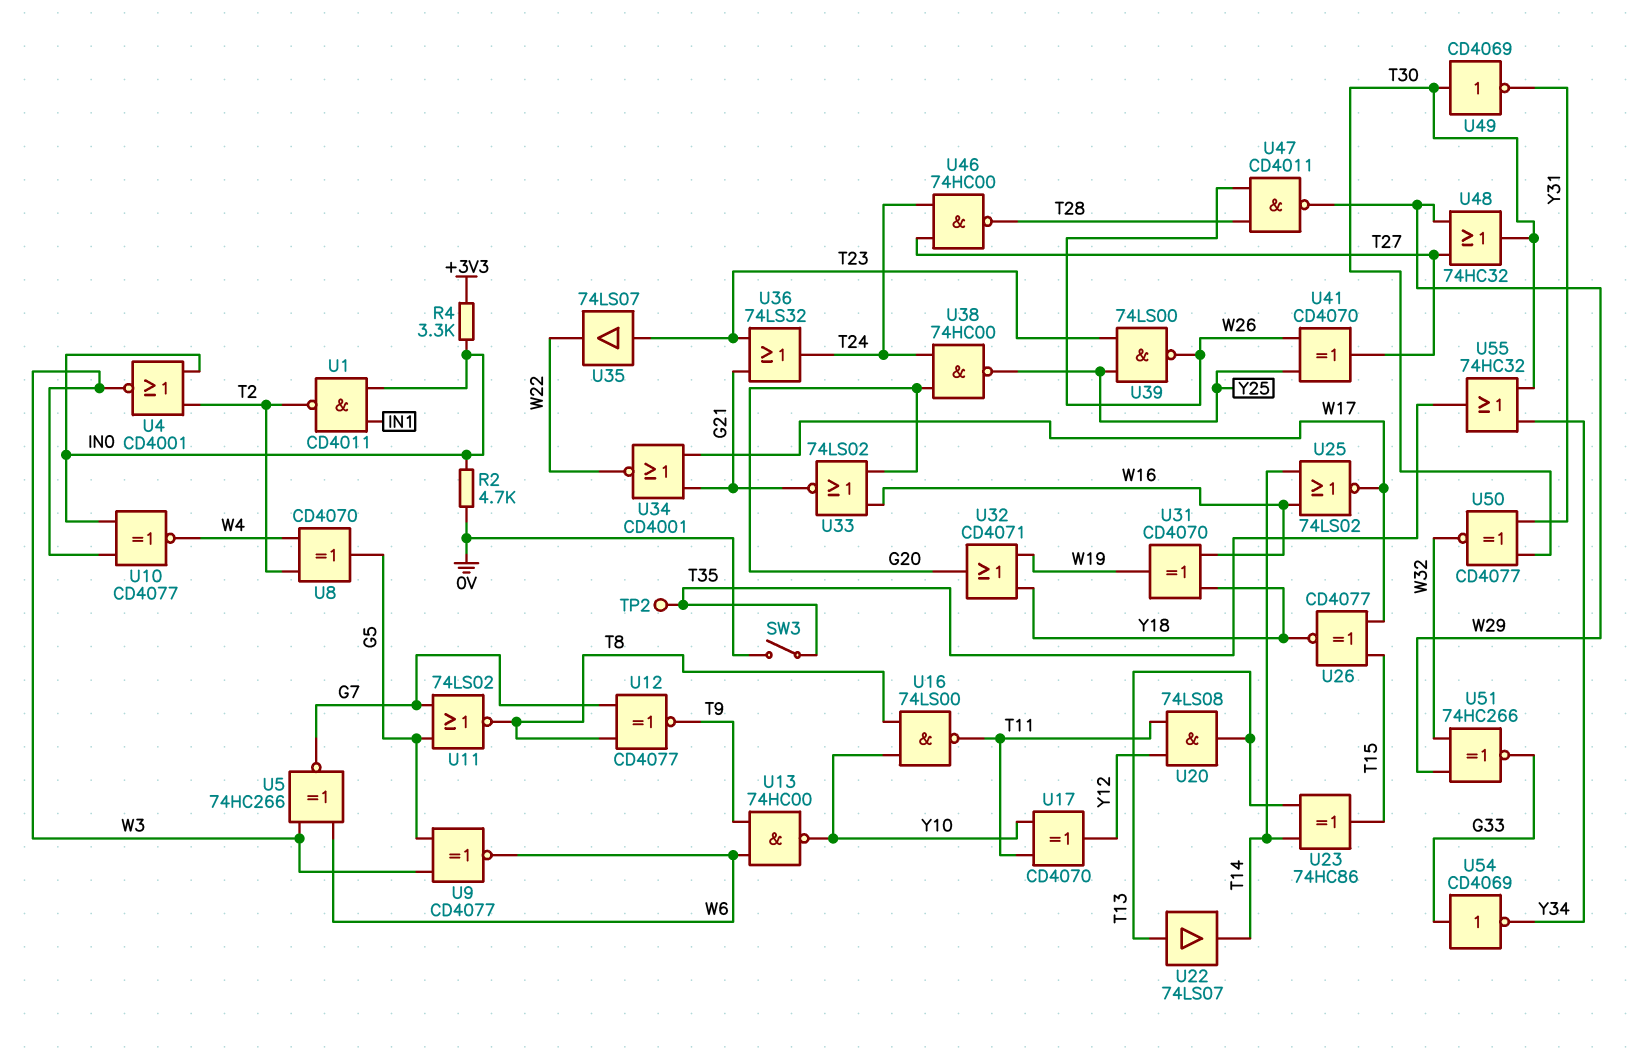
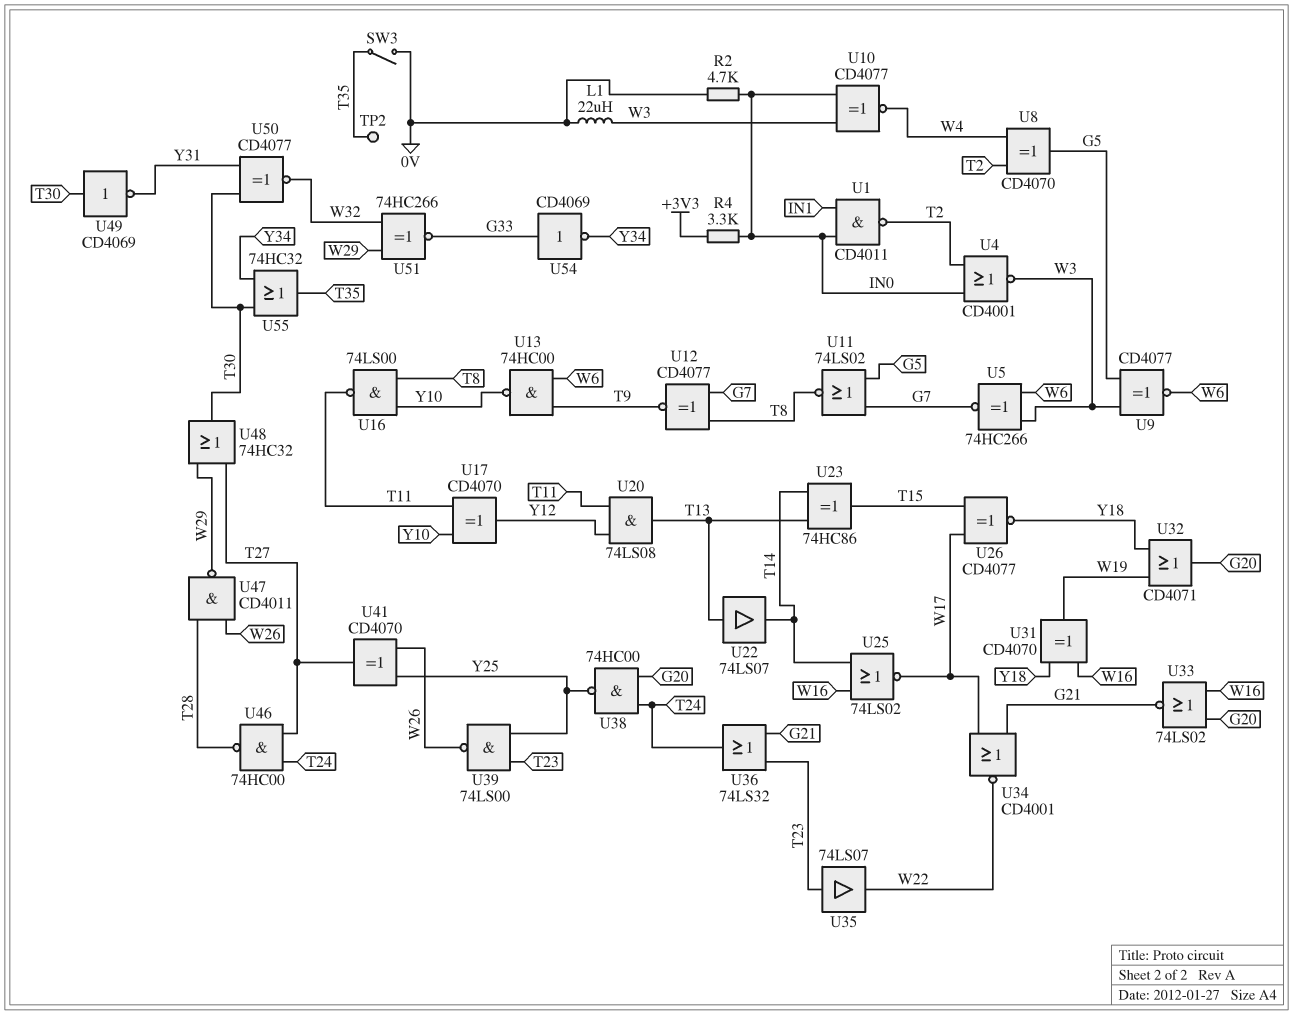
L1: none -> 22uH (0V, W3)

